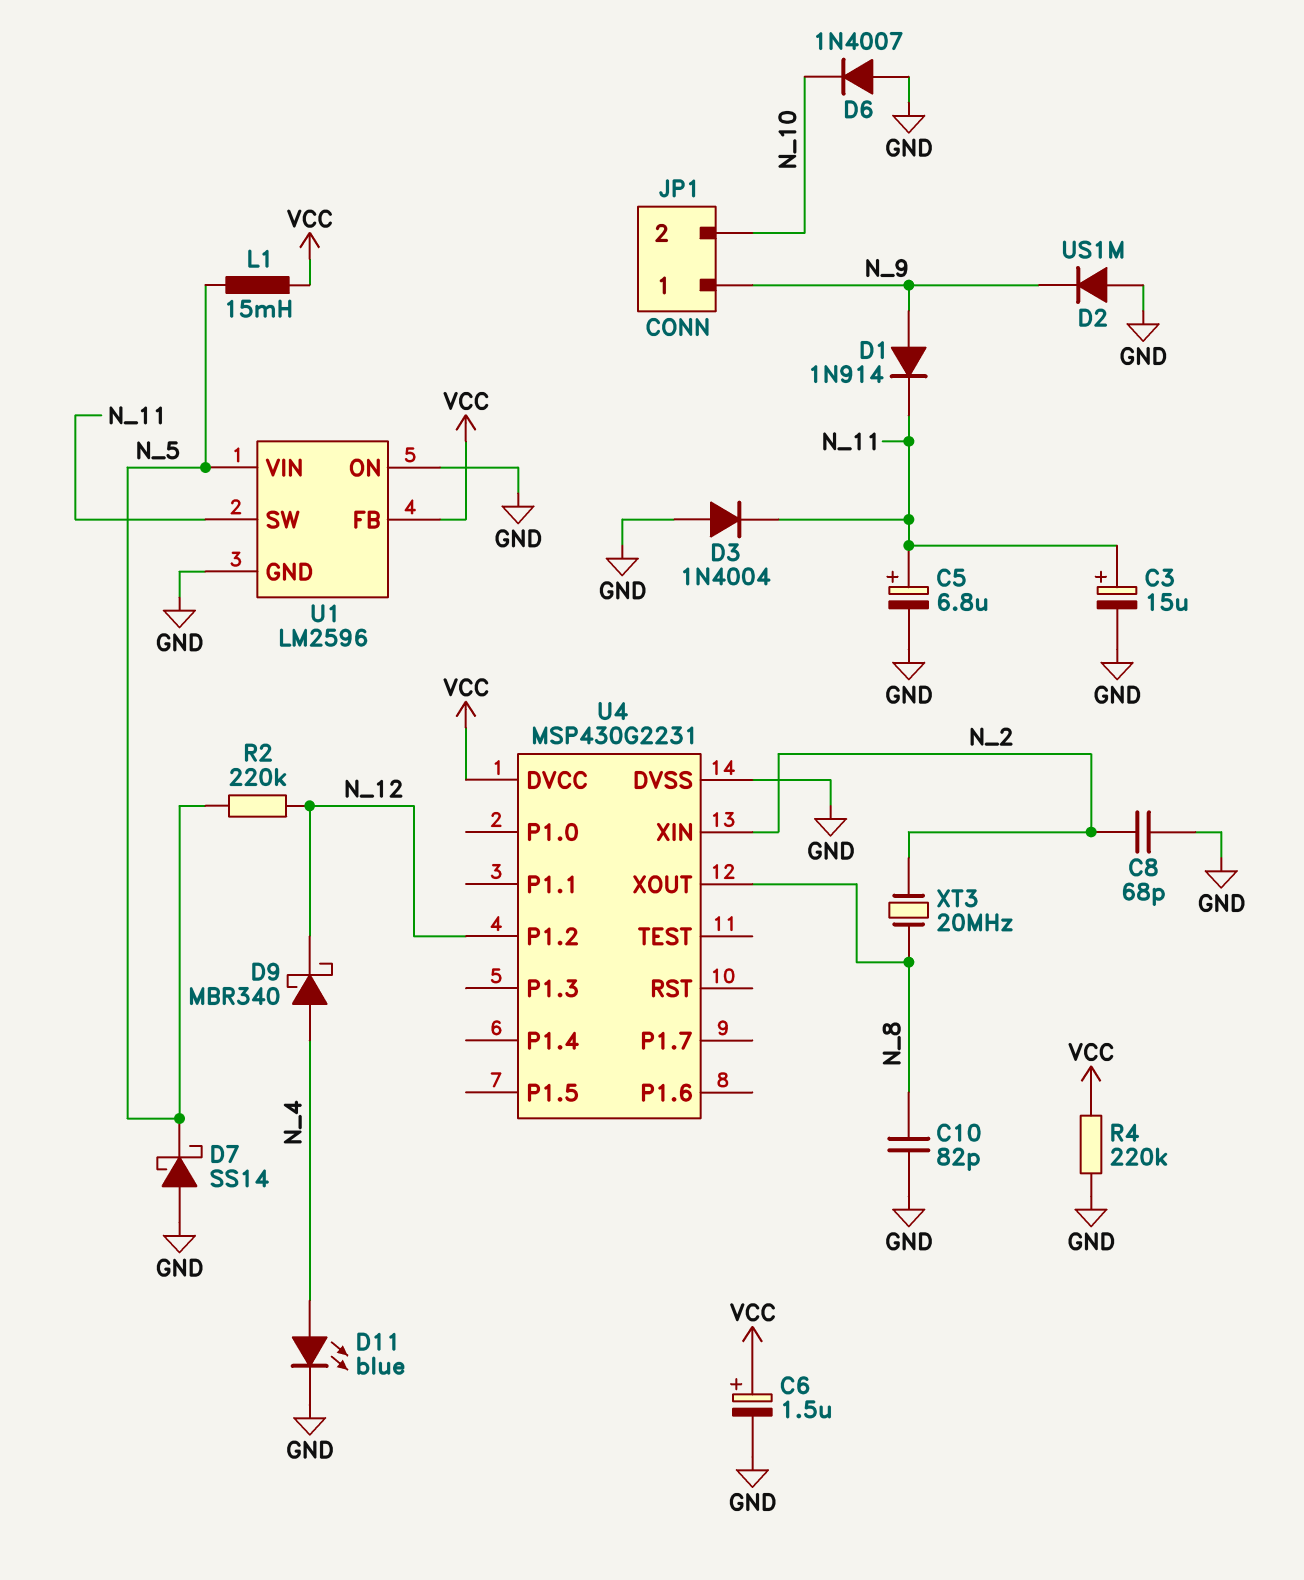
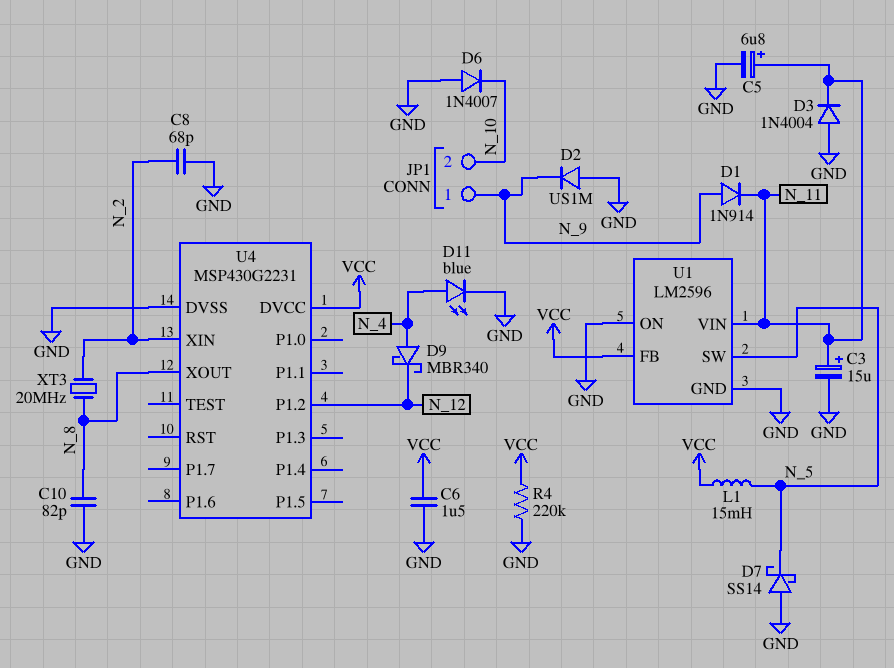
C6: 1.5uF (plus VCC, minus GND) -> 1.5uF (GND, VCC)
R2: 220k (N_5, N_12) -> none
U1 pin SW: N_11 -> N_5
U1 pin VIN: N_5 -> N_11

